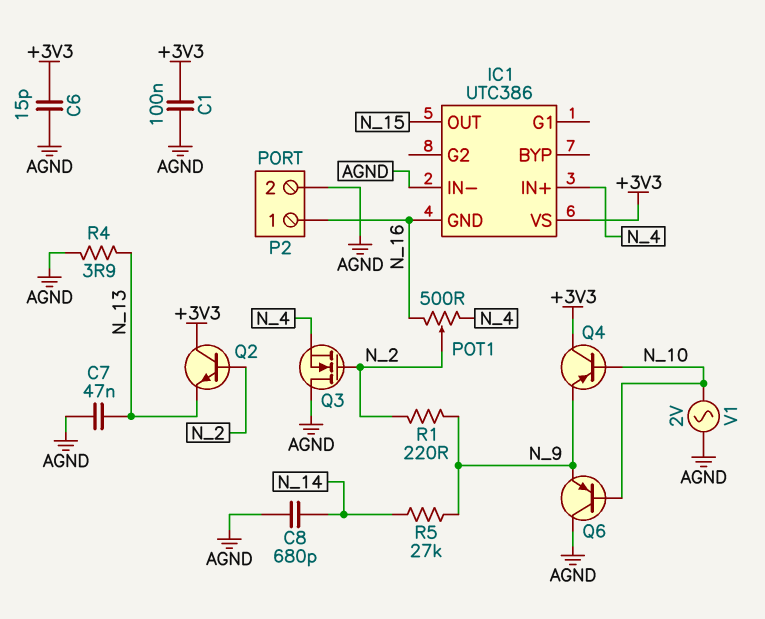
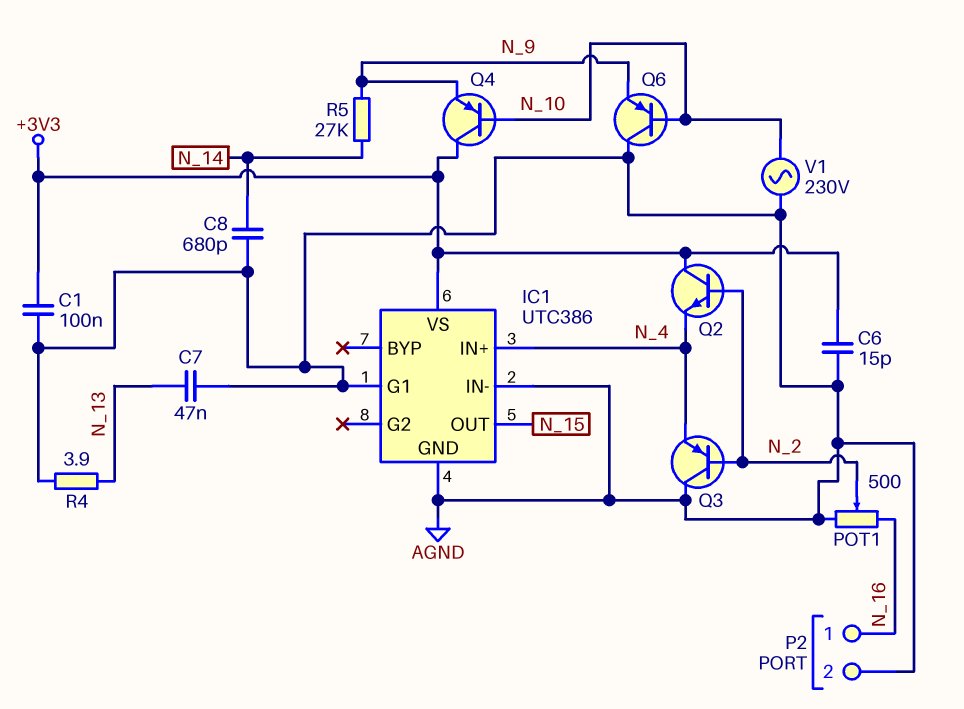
IC1 pin G1: none -> AGND
IC1 pin GND: N_16 -> AGND
POT1: 500 (N_4, N_16, wiper N_2) -> 500 (AGND, N_16, wiper N_2)
Q2: NPN (B N_2, C +3V3, E N_13) -> NPN (B N_2, C +3V3, E N_4)
Q3: NMOS (G N_2, D AGND, S N_4) -> PNP (B N_2, C AGND, E N_4)
R1: 220 (N_2, N_9) -> none
V1: AC 2V (AGND, N_10) -> AC 230V (AGND, N_10)

